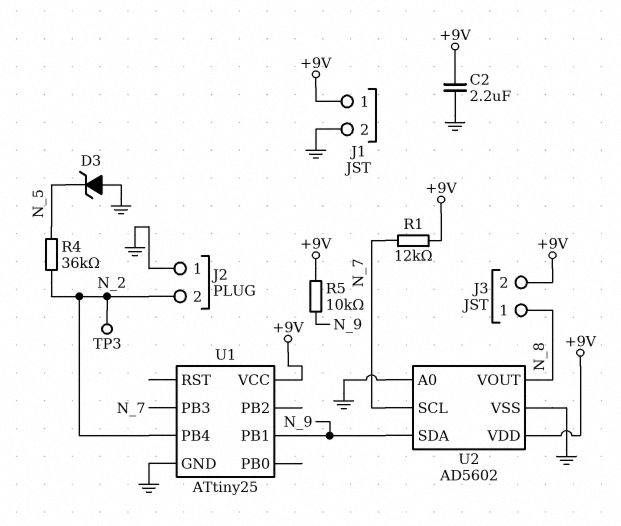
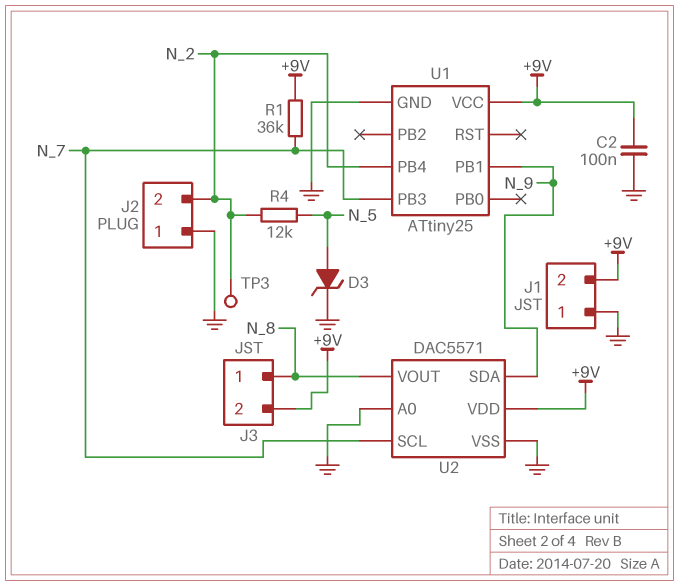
C2: 2.2uF (+9V, GND) -> 100nF (+9V, GND)
D3: zener (A GND, K N_5) -> zener (A N_5, K GND)
J1 pin 1: +9V -> GND
J1 pin 2: GND -> +9V
R1: 12k (+9V, N_7) -> 36k (+9V, N_7)
R4: 36k (N_2, N_5) -> 12k (N_2, N_5)
R5: 10k (+9V, N_9) -> none
U2: AD5602 -> DAC5571

